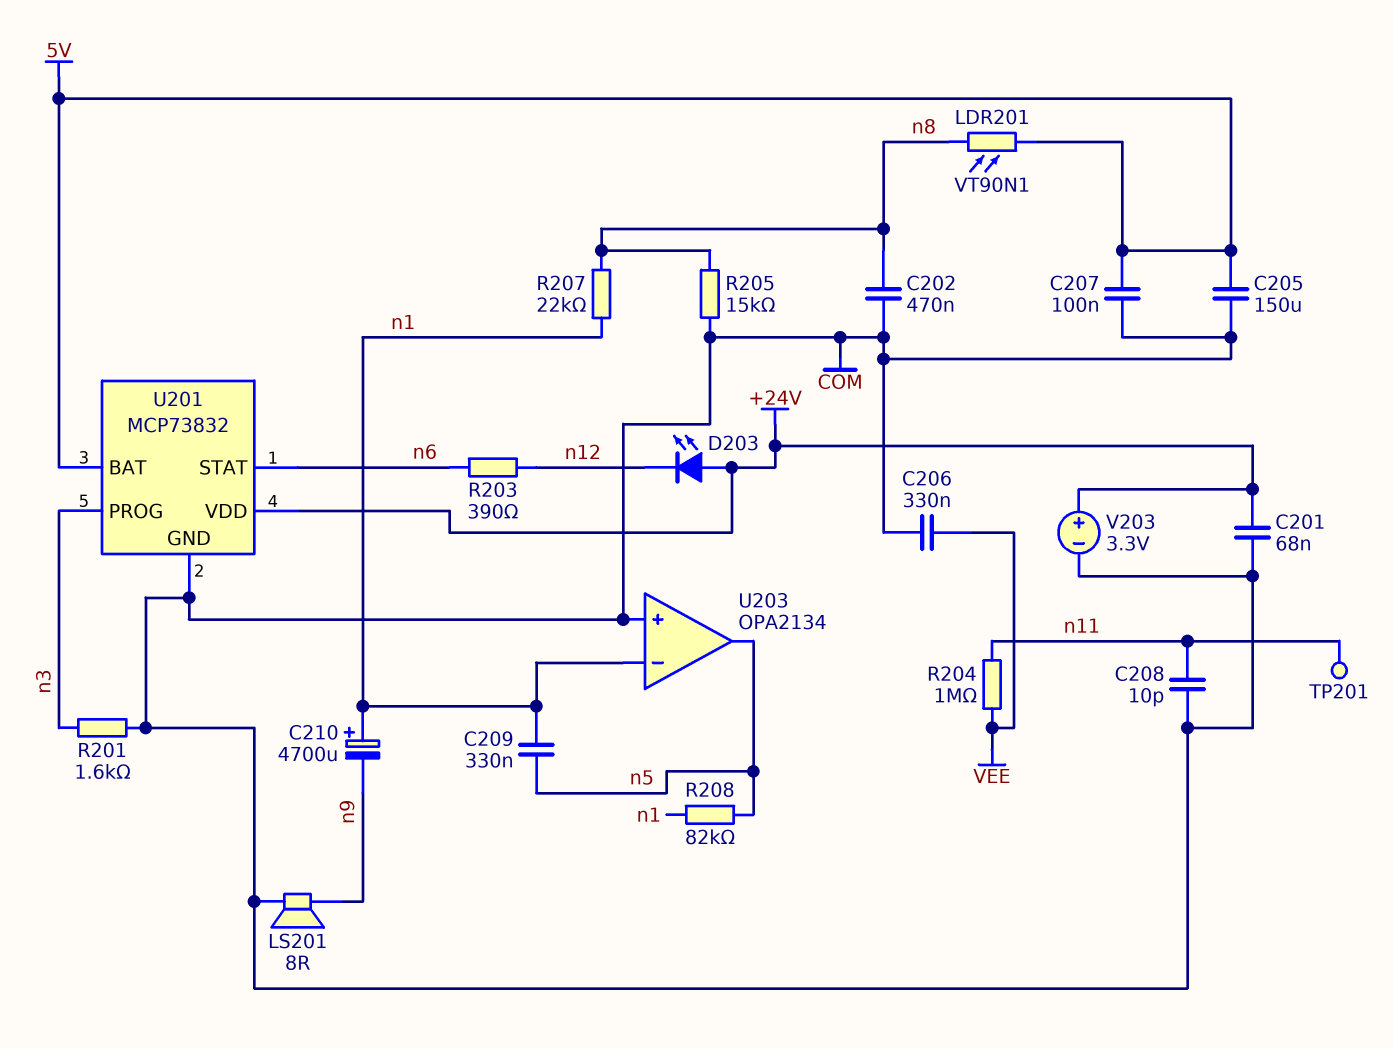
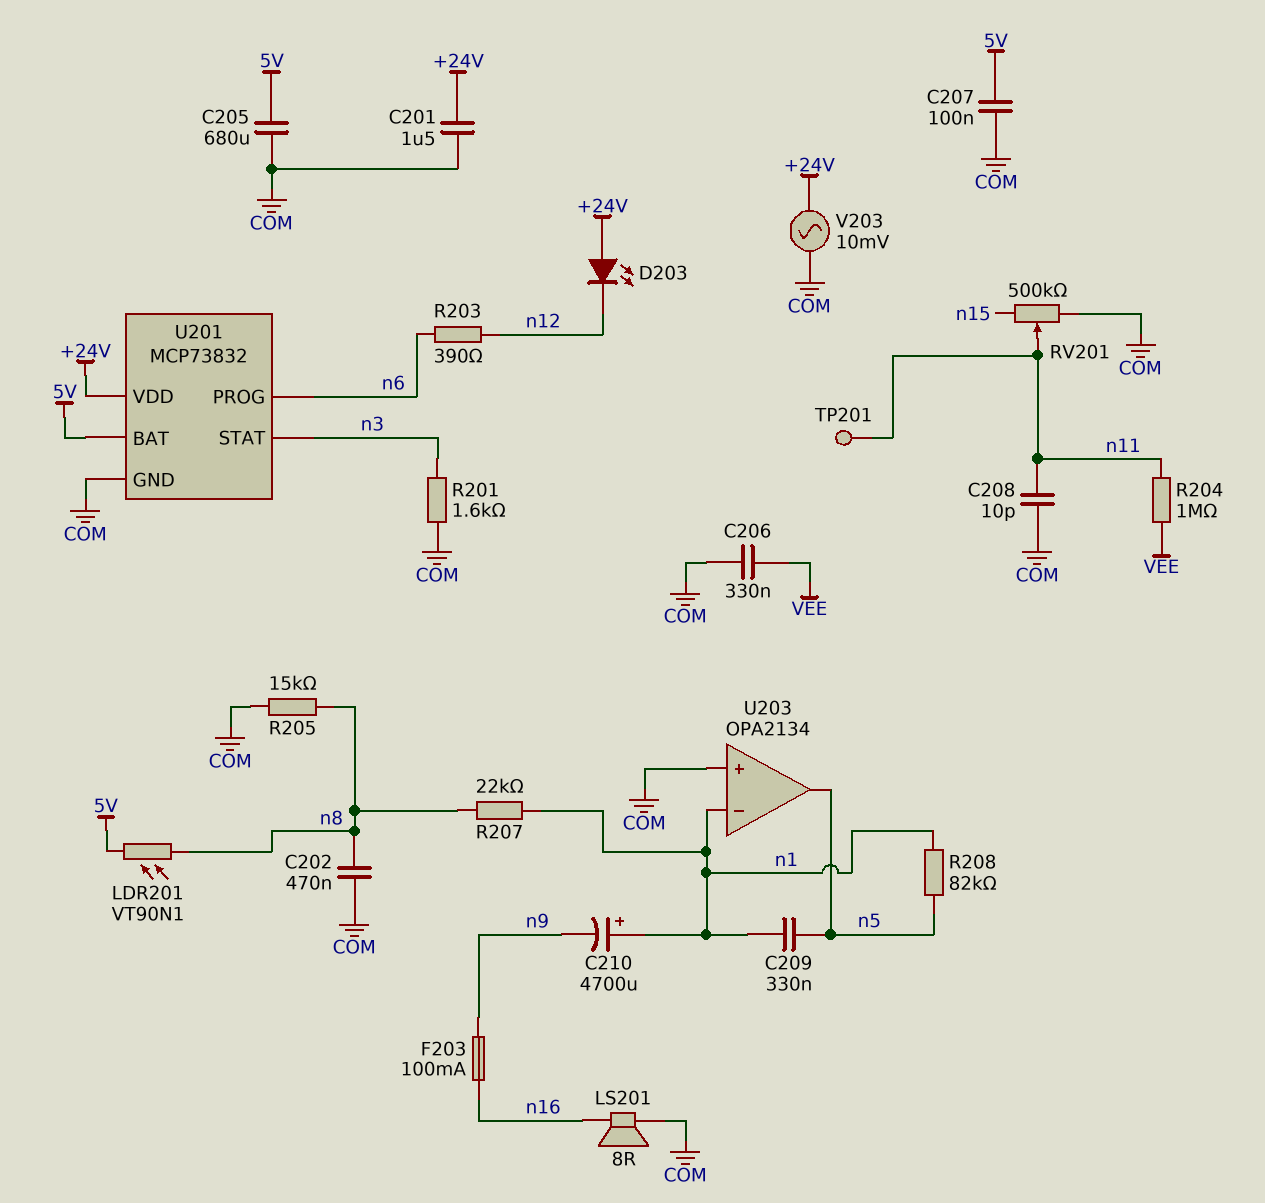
C201: 68nF (+24V, COM) -> 1.5uF (+24V, COM)
C205: 150uF (5V, COM) -> 680uF (5V, COM)
F203: none -> 100mA (n9, n16)
LS201: speaker 8R (COM, n9) -> speaker 8R (COM, n16)
RV201: none -> 500k (COM, n15, wiper n11)
U201 pin PROG: n3 -> n6
U201 pin STAT: n6 -> n3
V203: 3.3V (plus +24V, minus COM) -> AC 10mV (+24V, COM)

